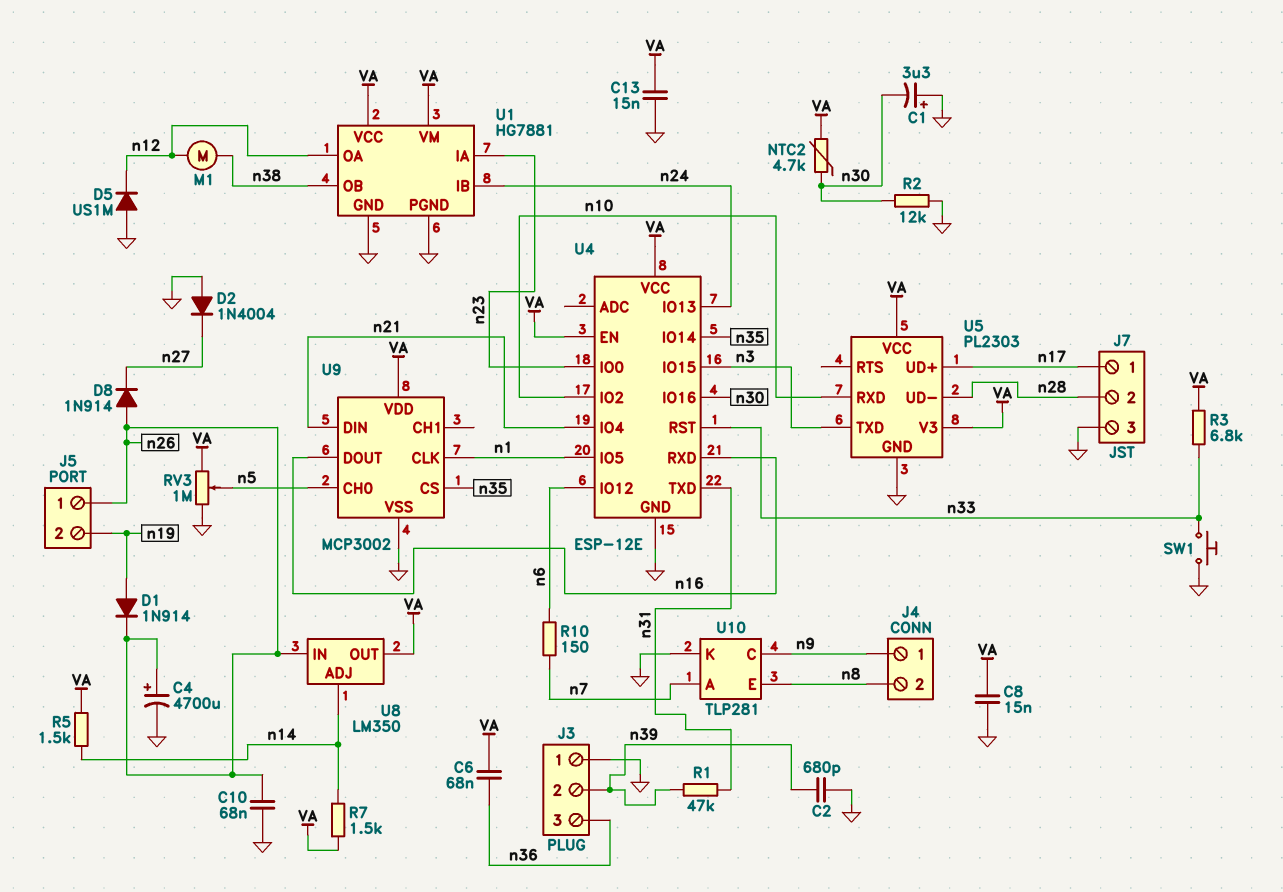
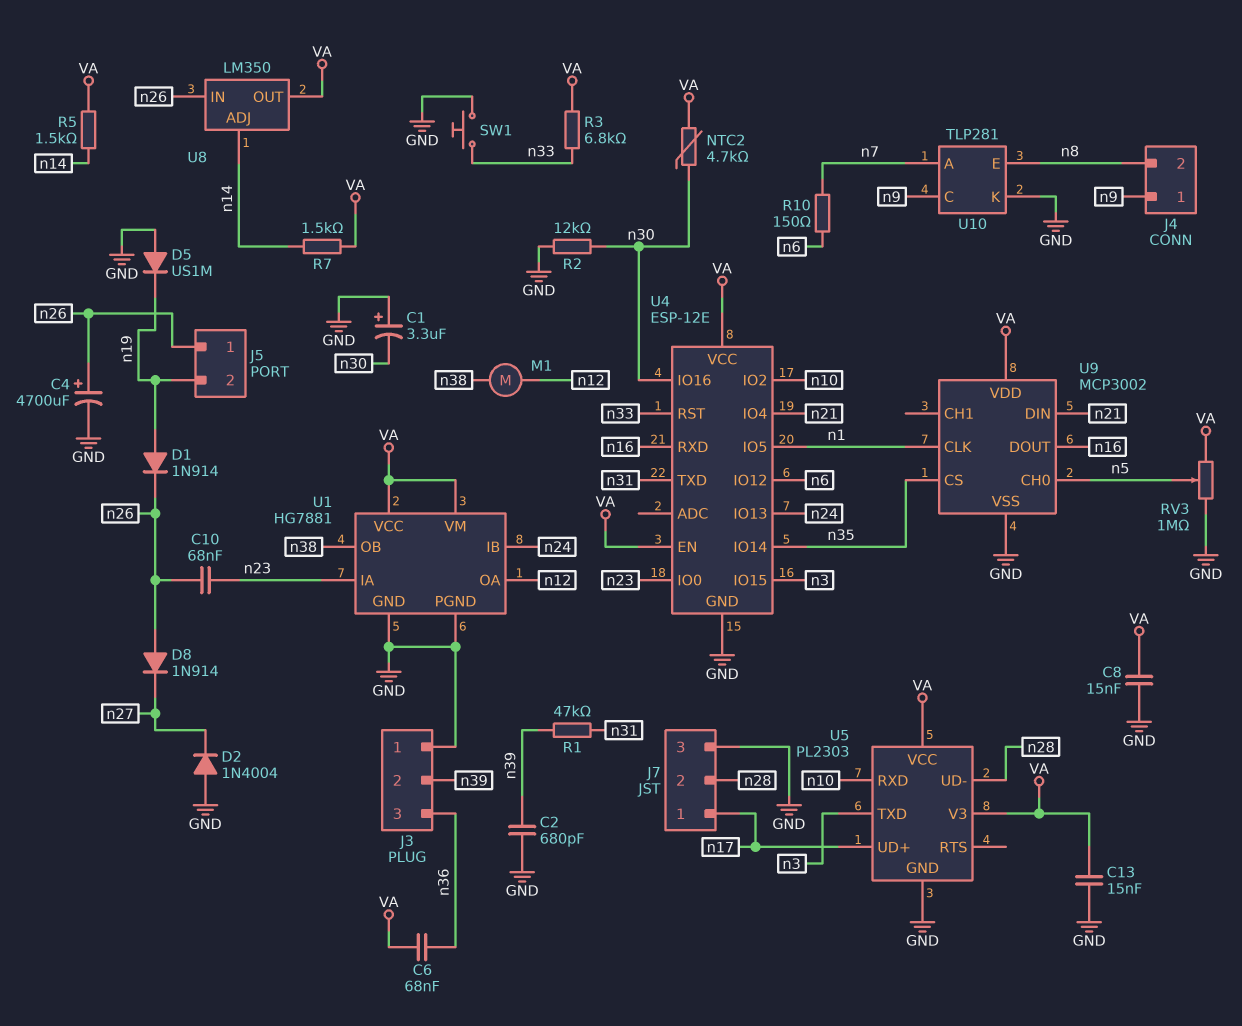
C10: 68nF (GND, n26) -> 68nF (n23, n26)
D5: diode US1M (A GND, K n12) -> diode US1M (A GND, K n19)

